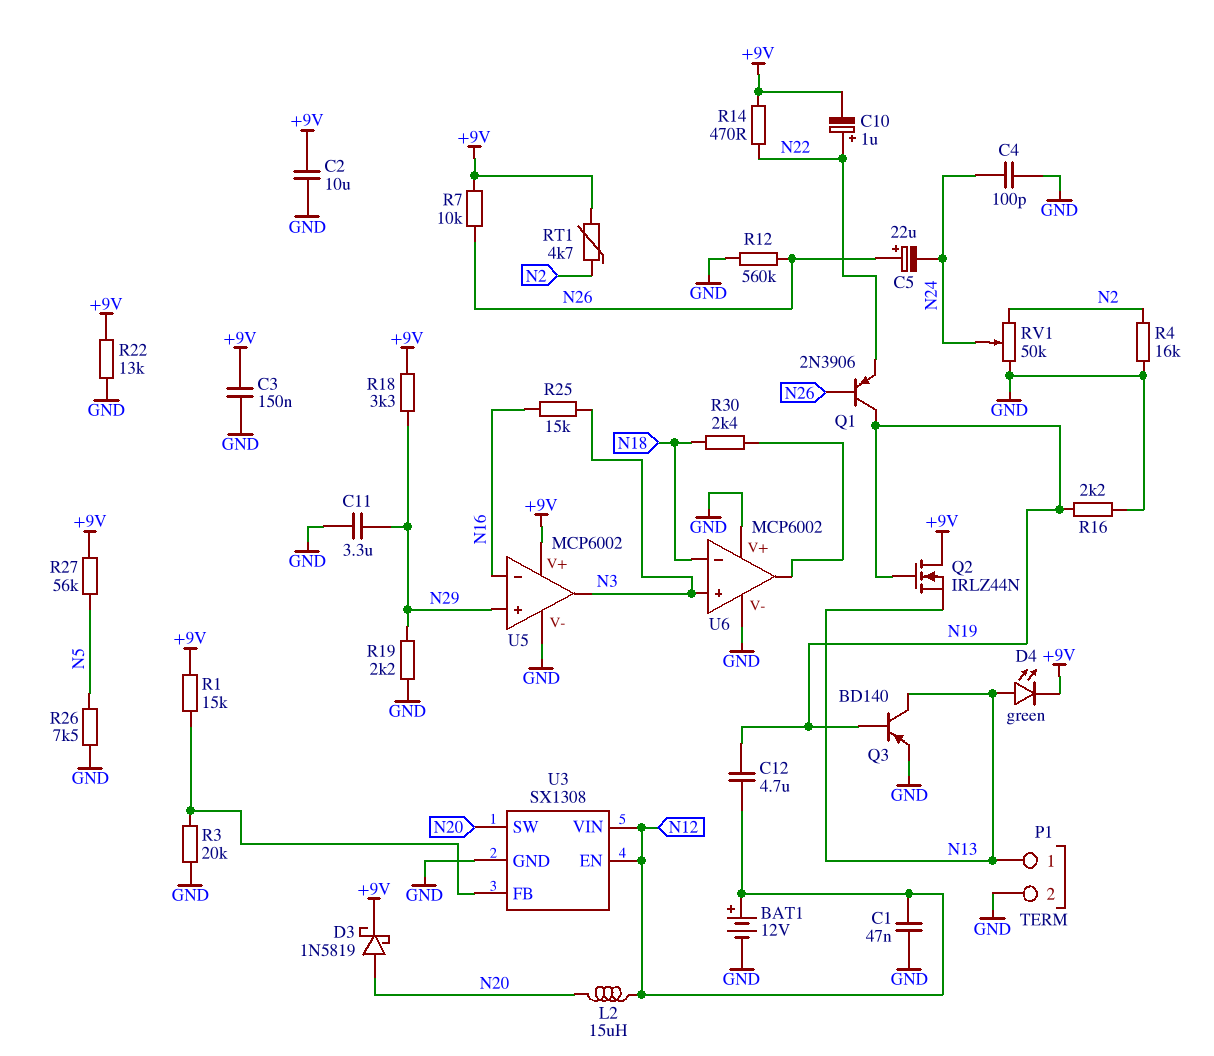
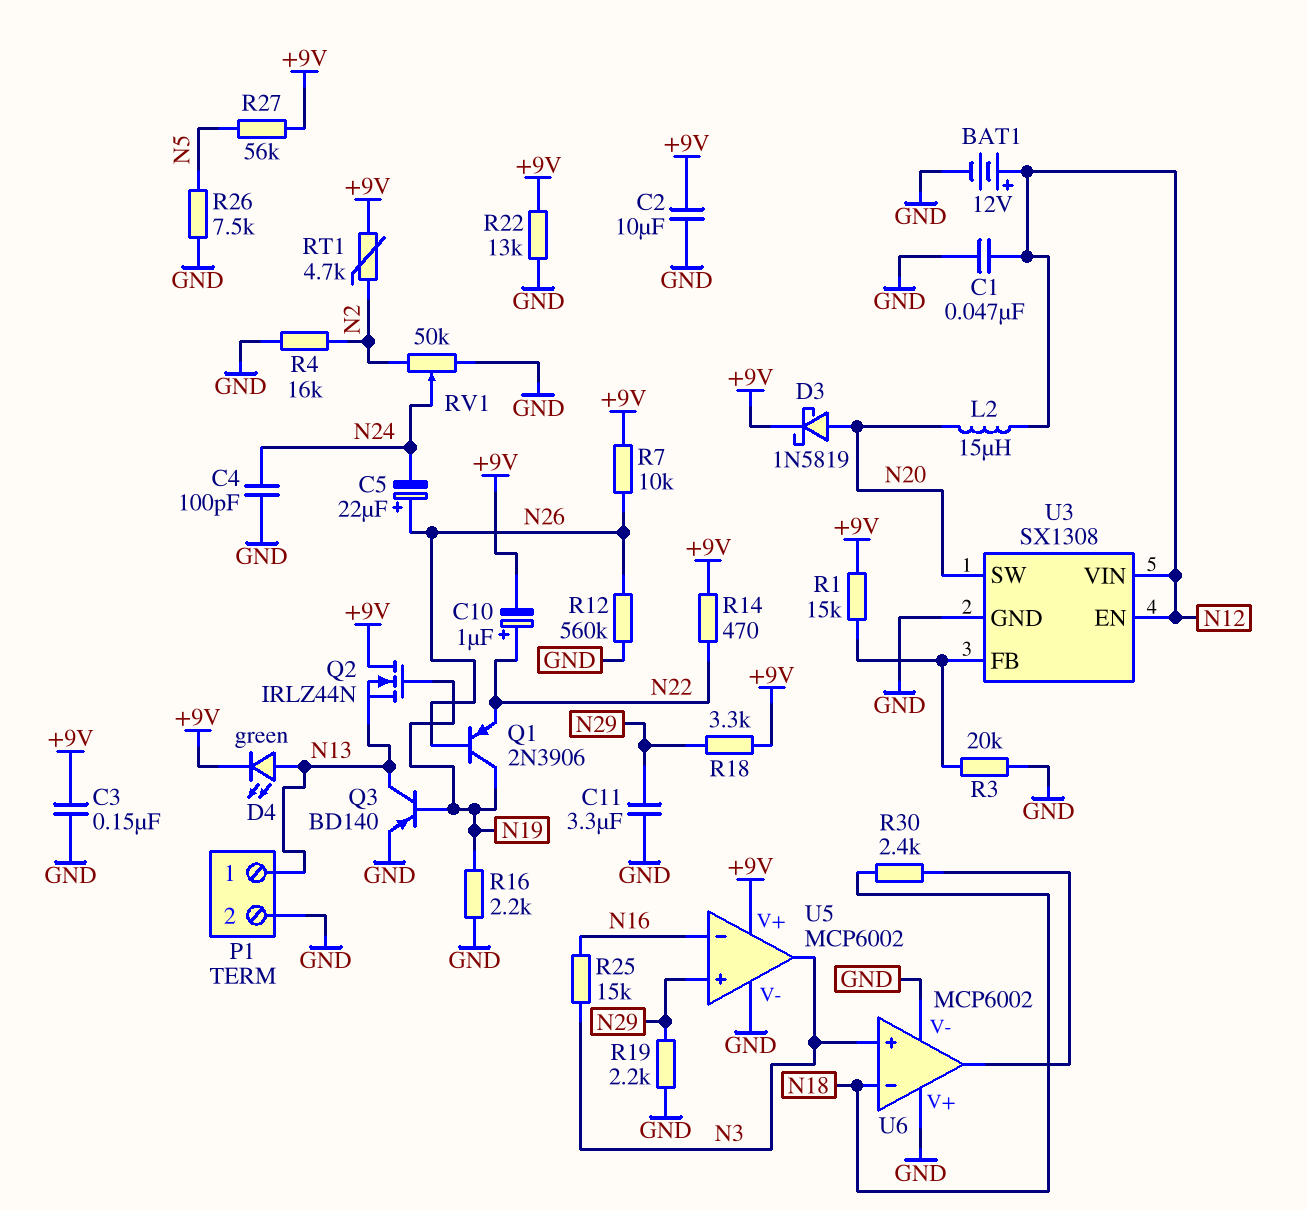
C12: 4.7uF (N12, N19) -> none

